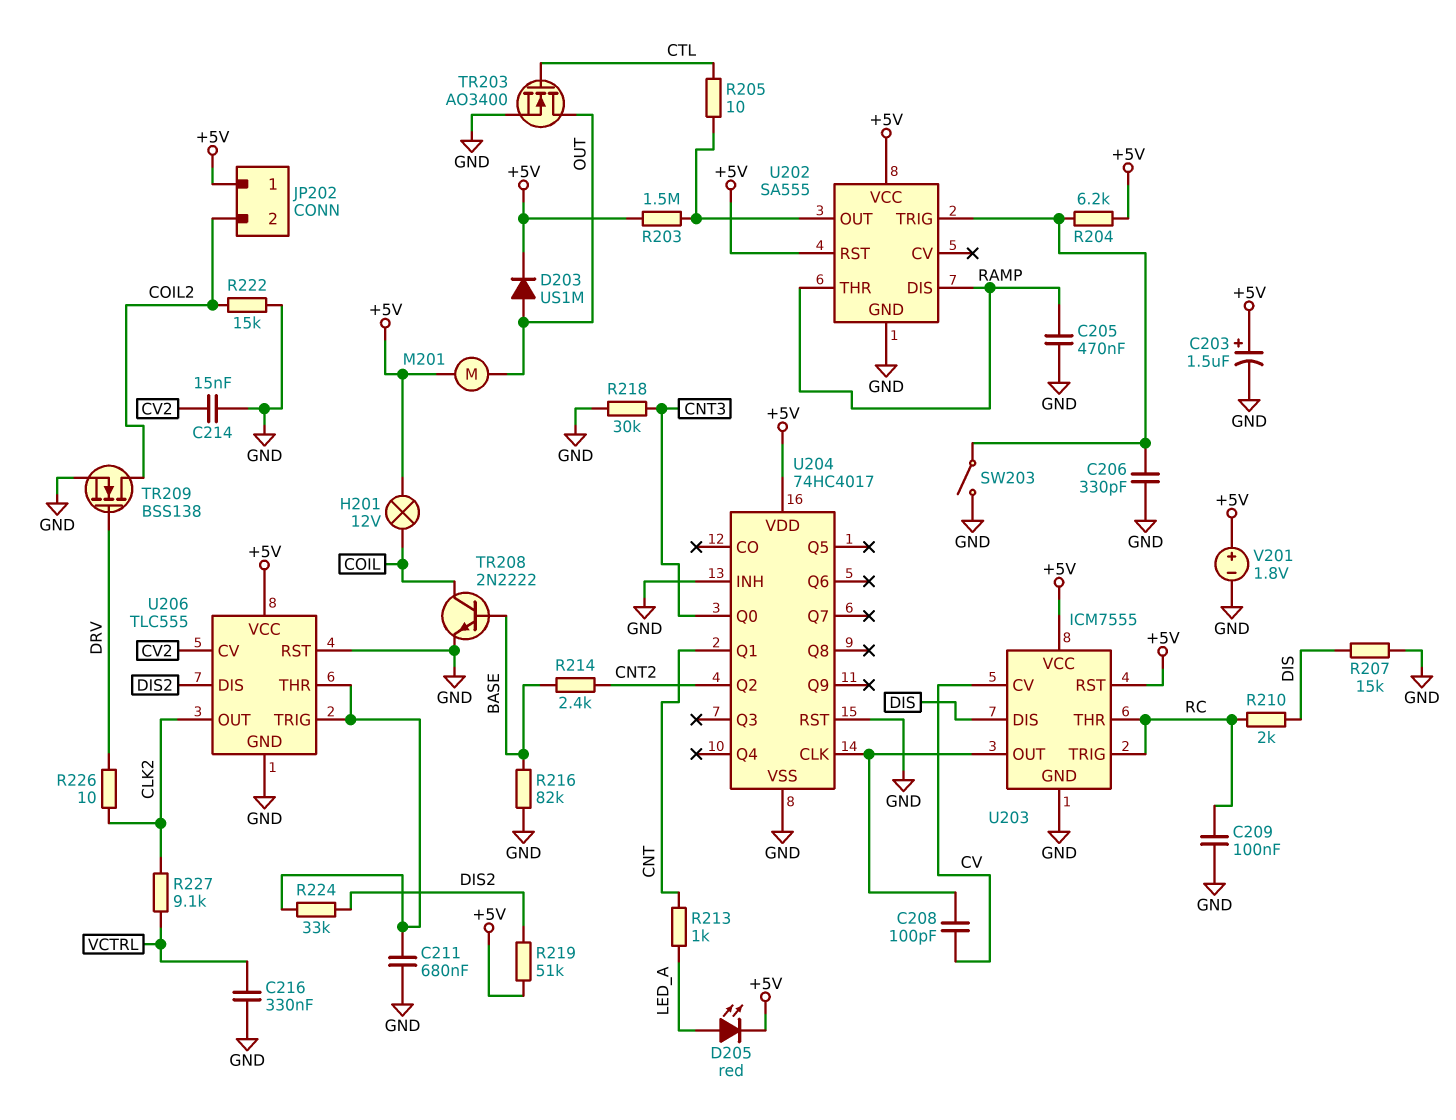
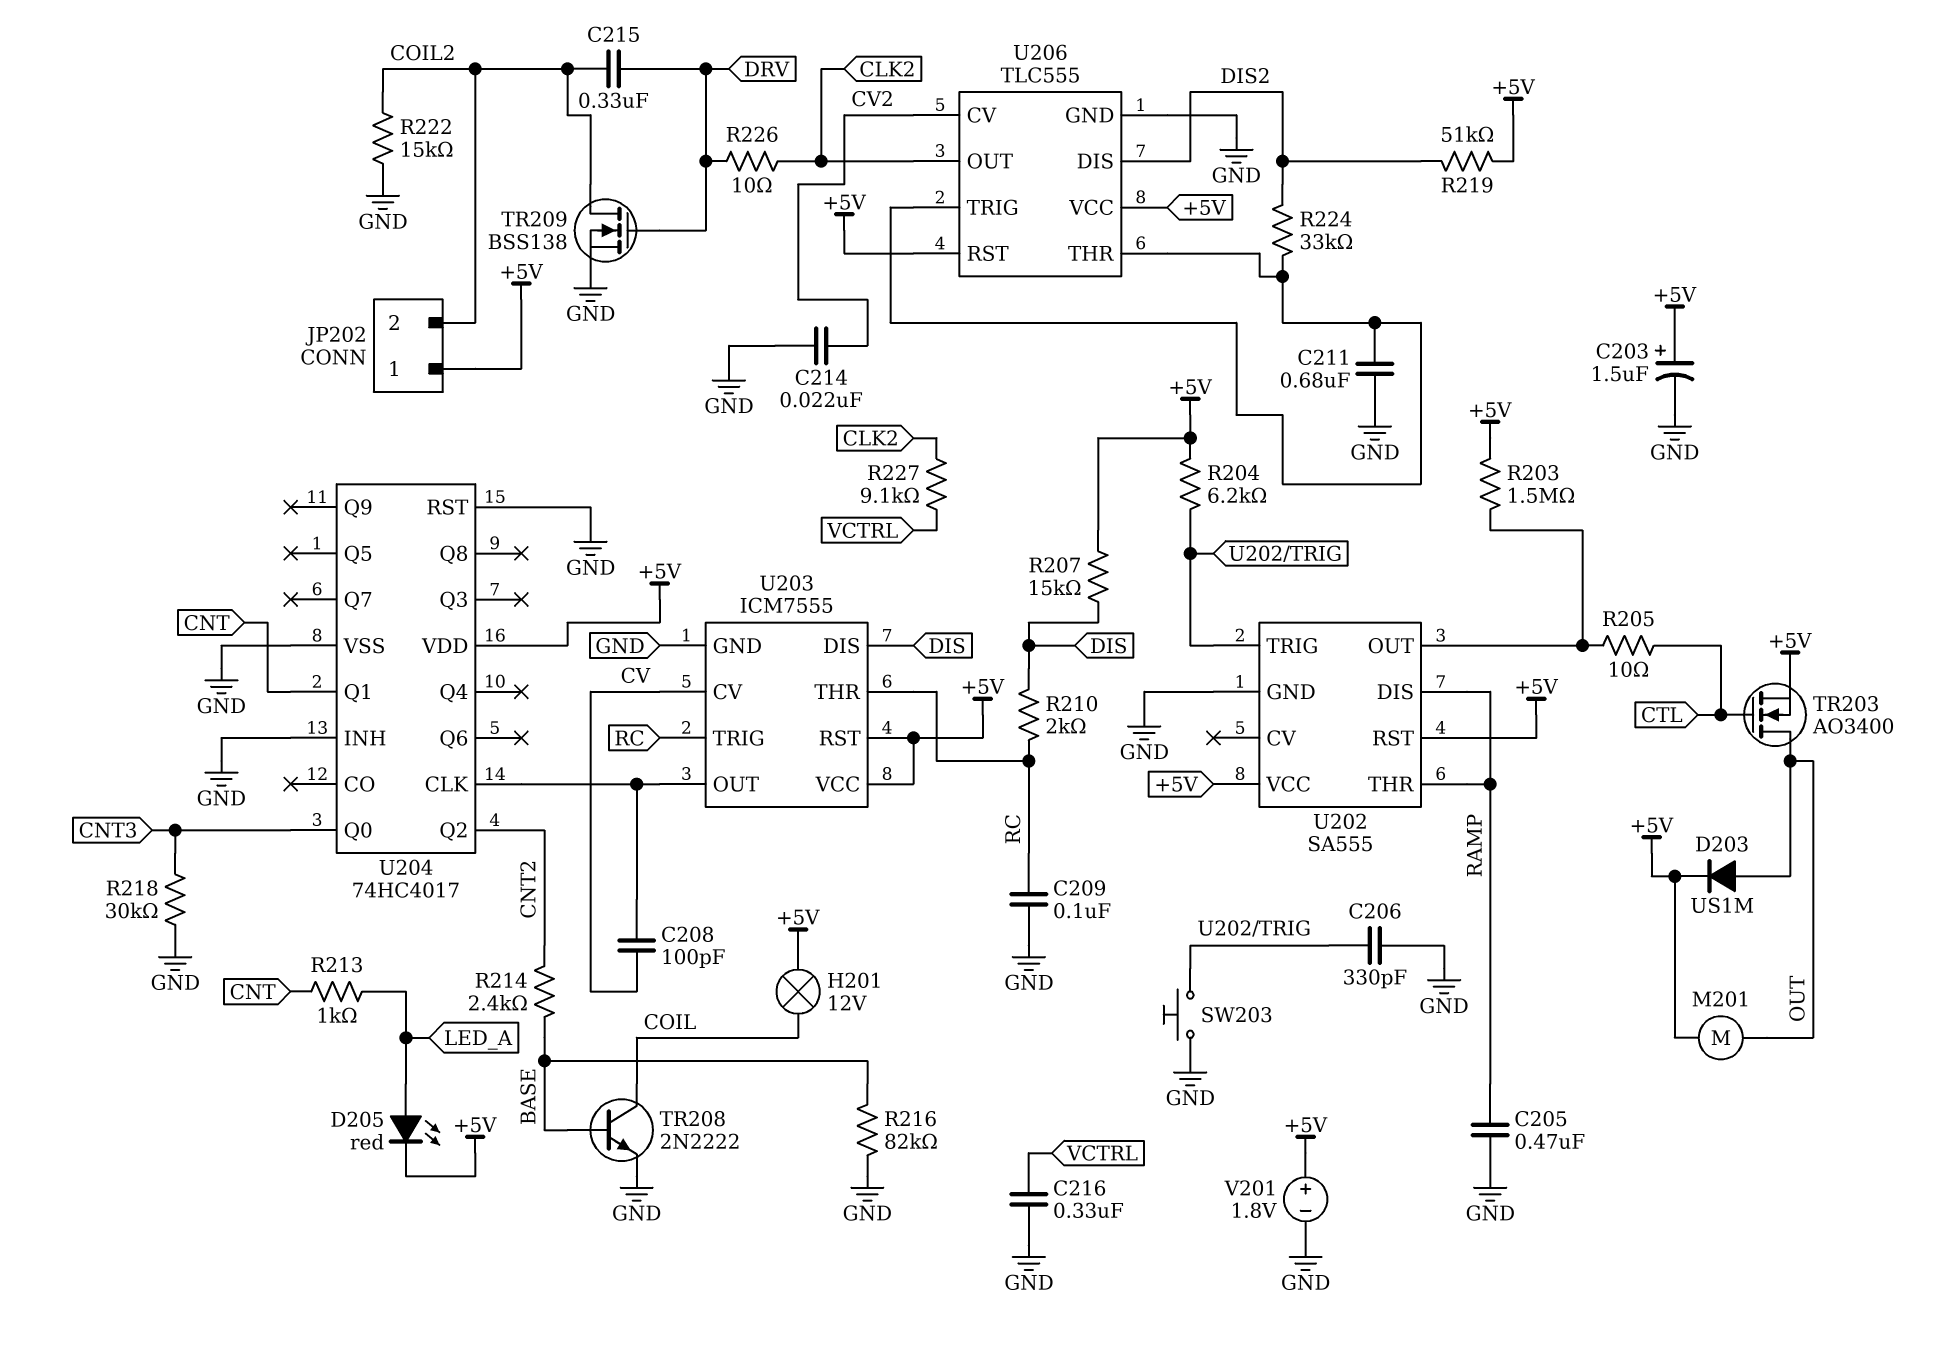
C214: 15nF (CV2, GND) -> 22nF (CV2, GND)
C215: none -> 330nF (COIL2, DRV)
R207: 15k (DIS, GND) -> 15k (+5V, DIS)
SW203: switch (GND, U202/TRIG) -> button (GND, U202/TRIG)
TR203: NMOS AO3400 (G CTL, D OUT, S GND) -> NMOS AO3400 (G CTL, D OUT, S +5V)
U206 pin RST: GND -> +5V

